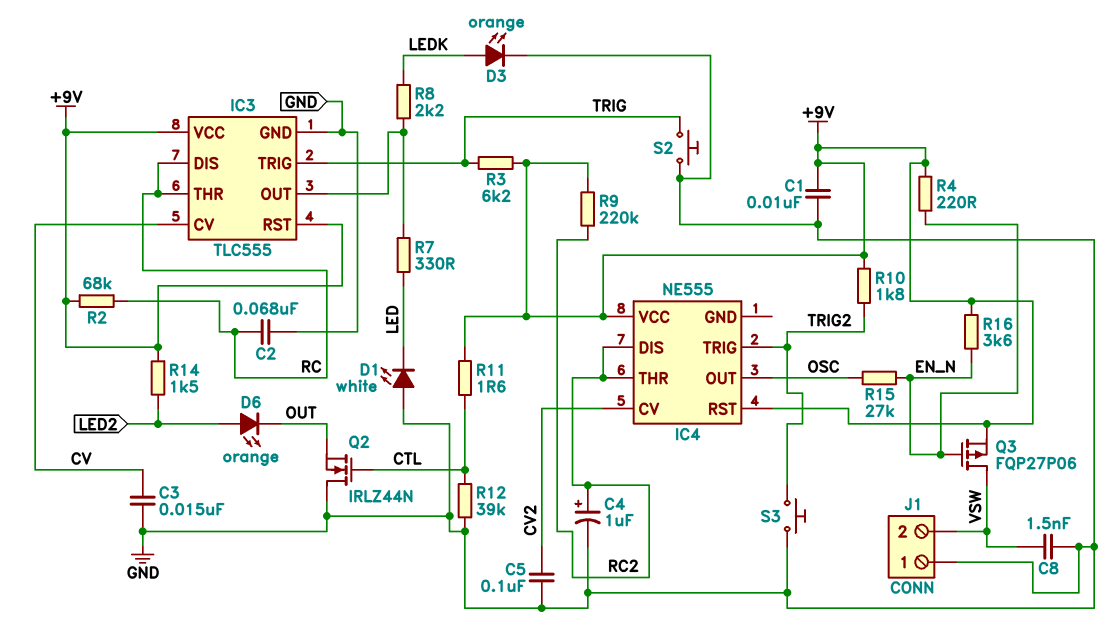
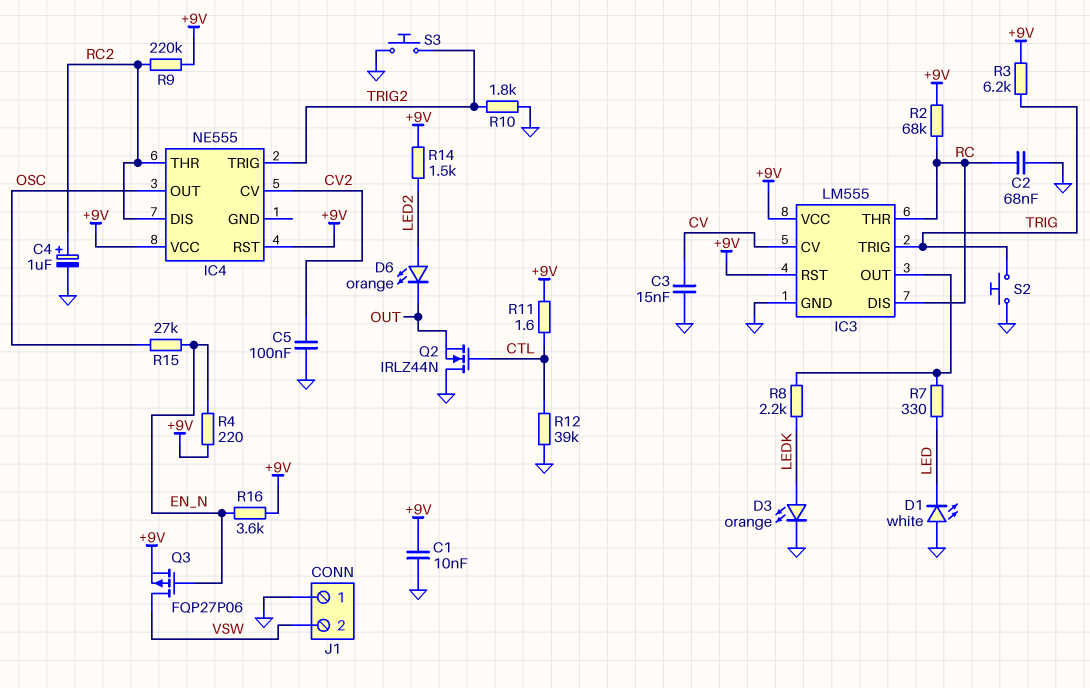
C8: 1.5nF (GND, VSW) -> none
IC3: TLC555 -> LM555
R10: 1.8k (+9V, TRIG2) -> 1.8k (GND, TRIG2)

